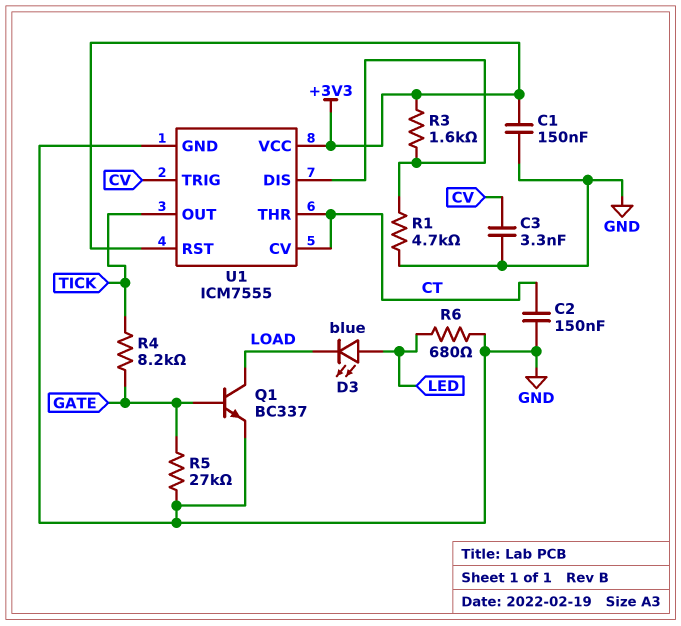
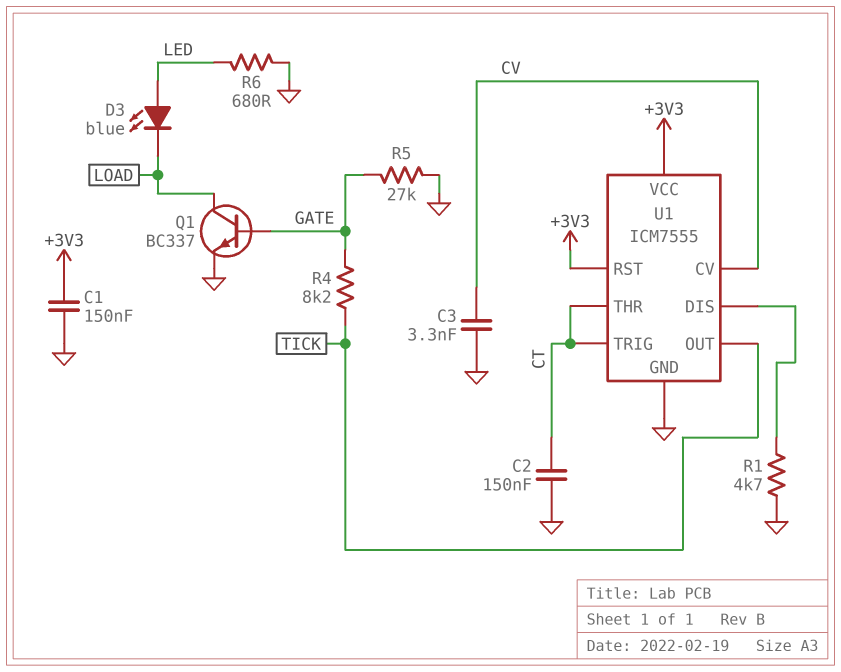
R3: 1.6k (+3V3, U1/DIS) -> none
U1 pin CV: CT -> CV
U1 pin TRIG: CV -> CT

